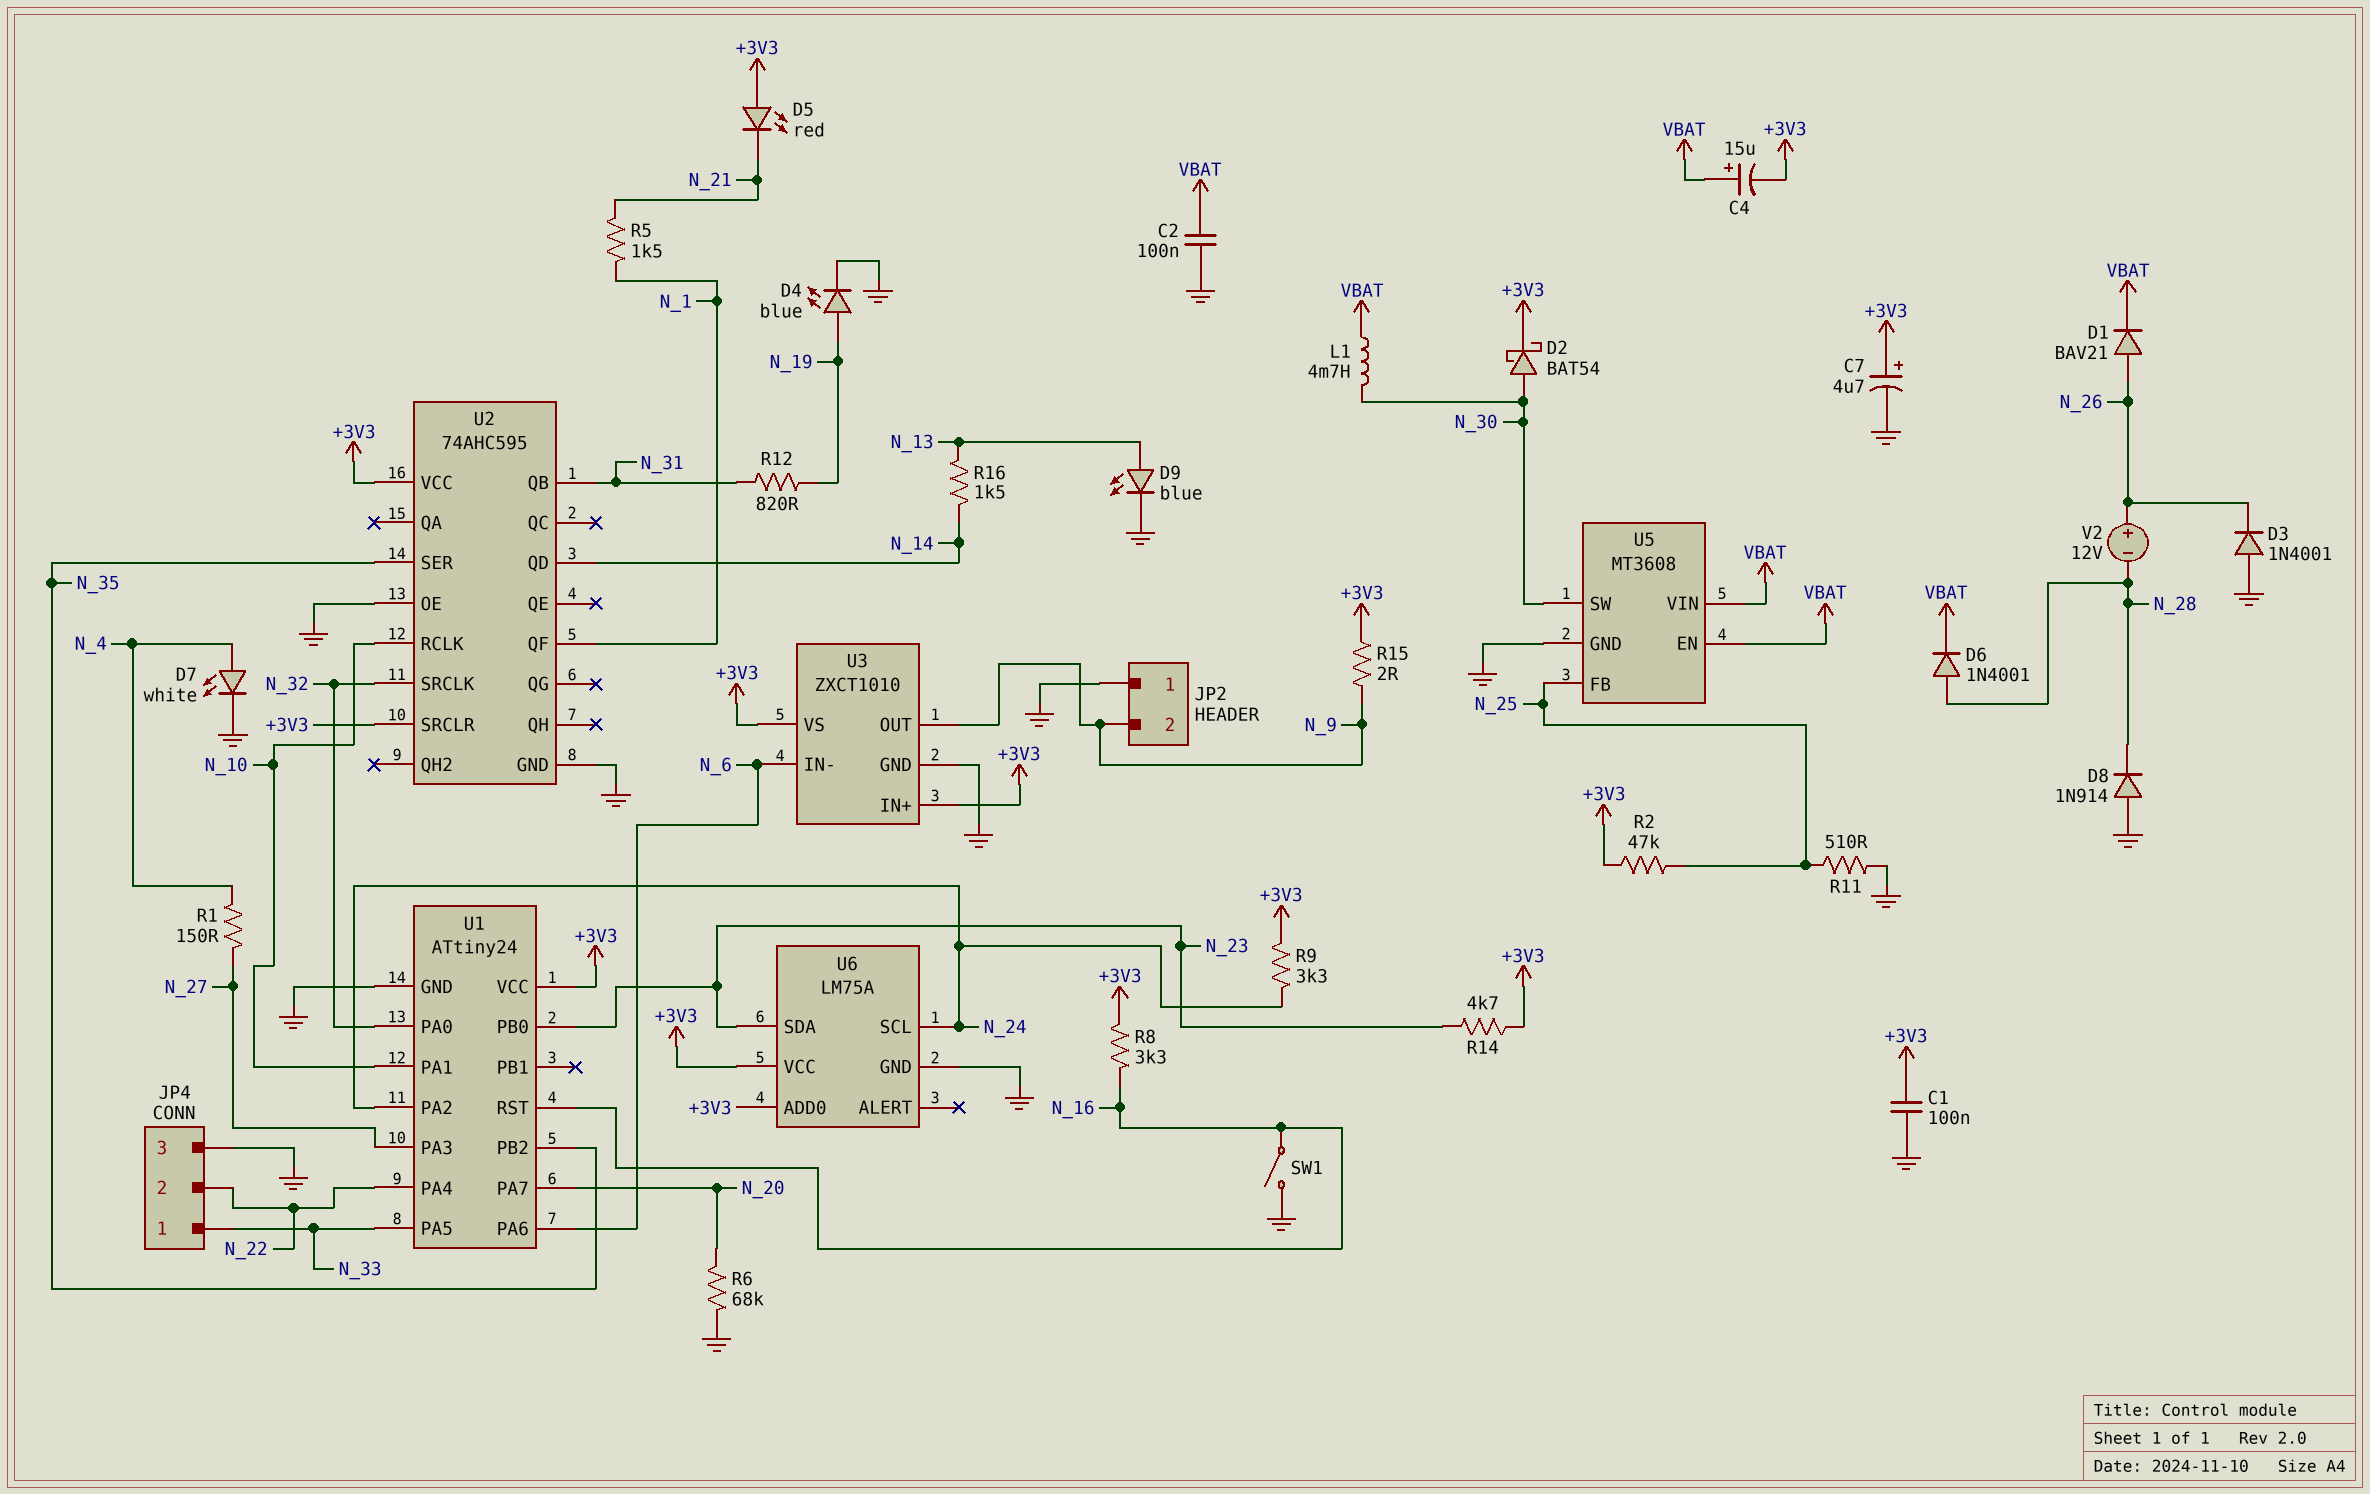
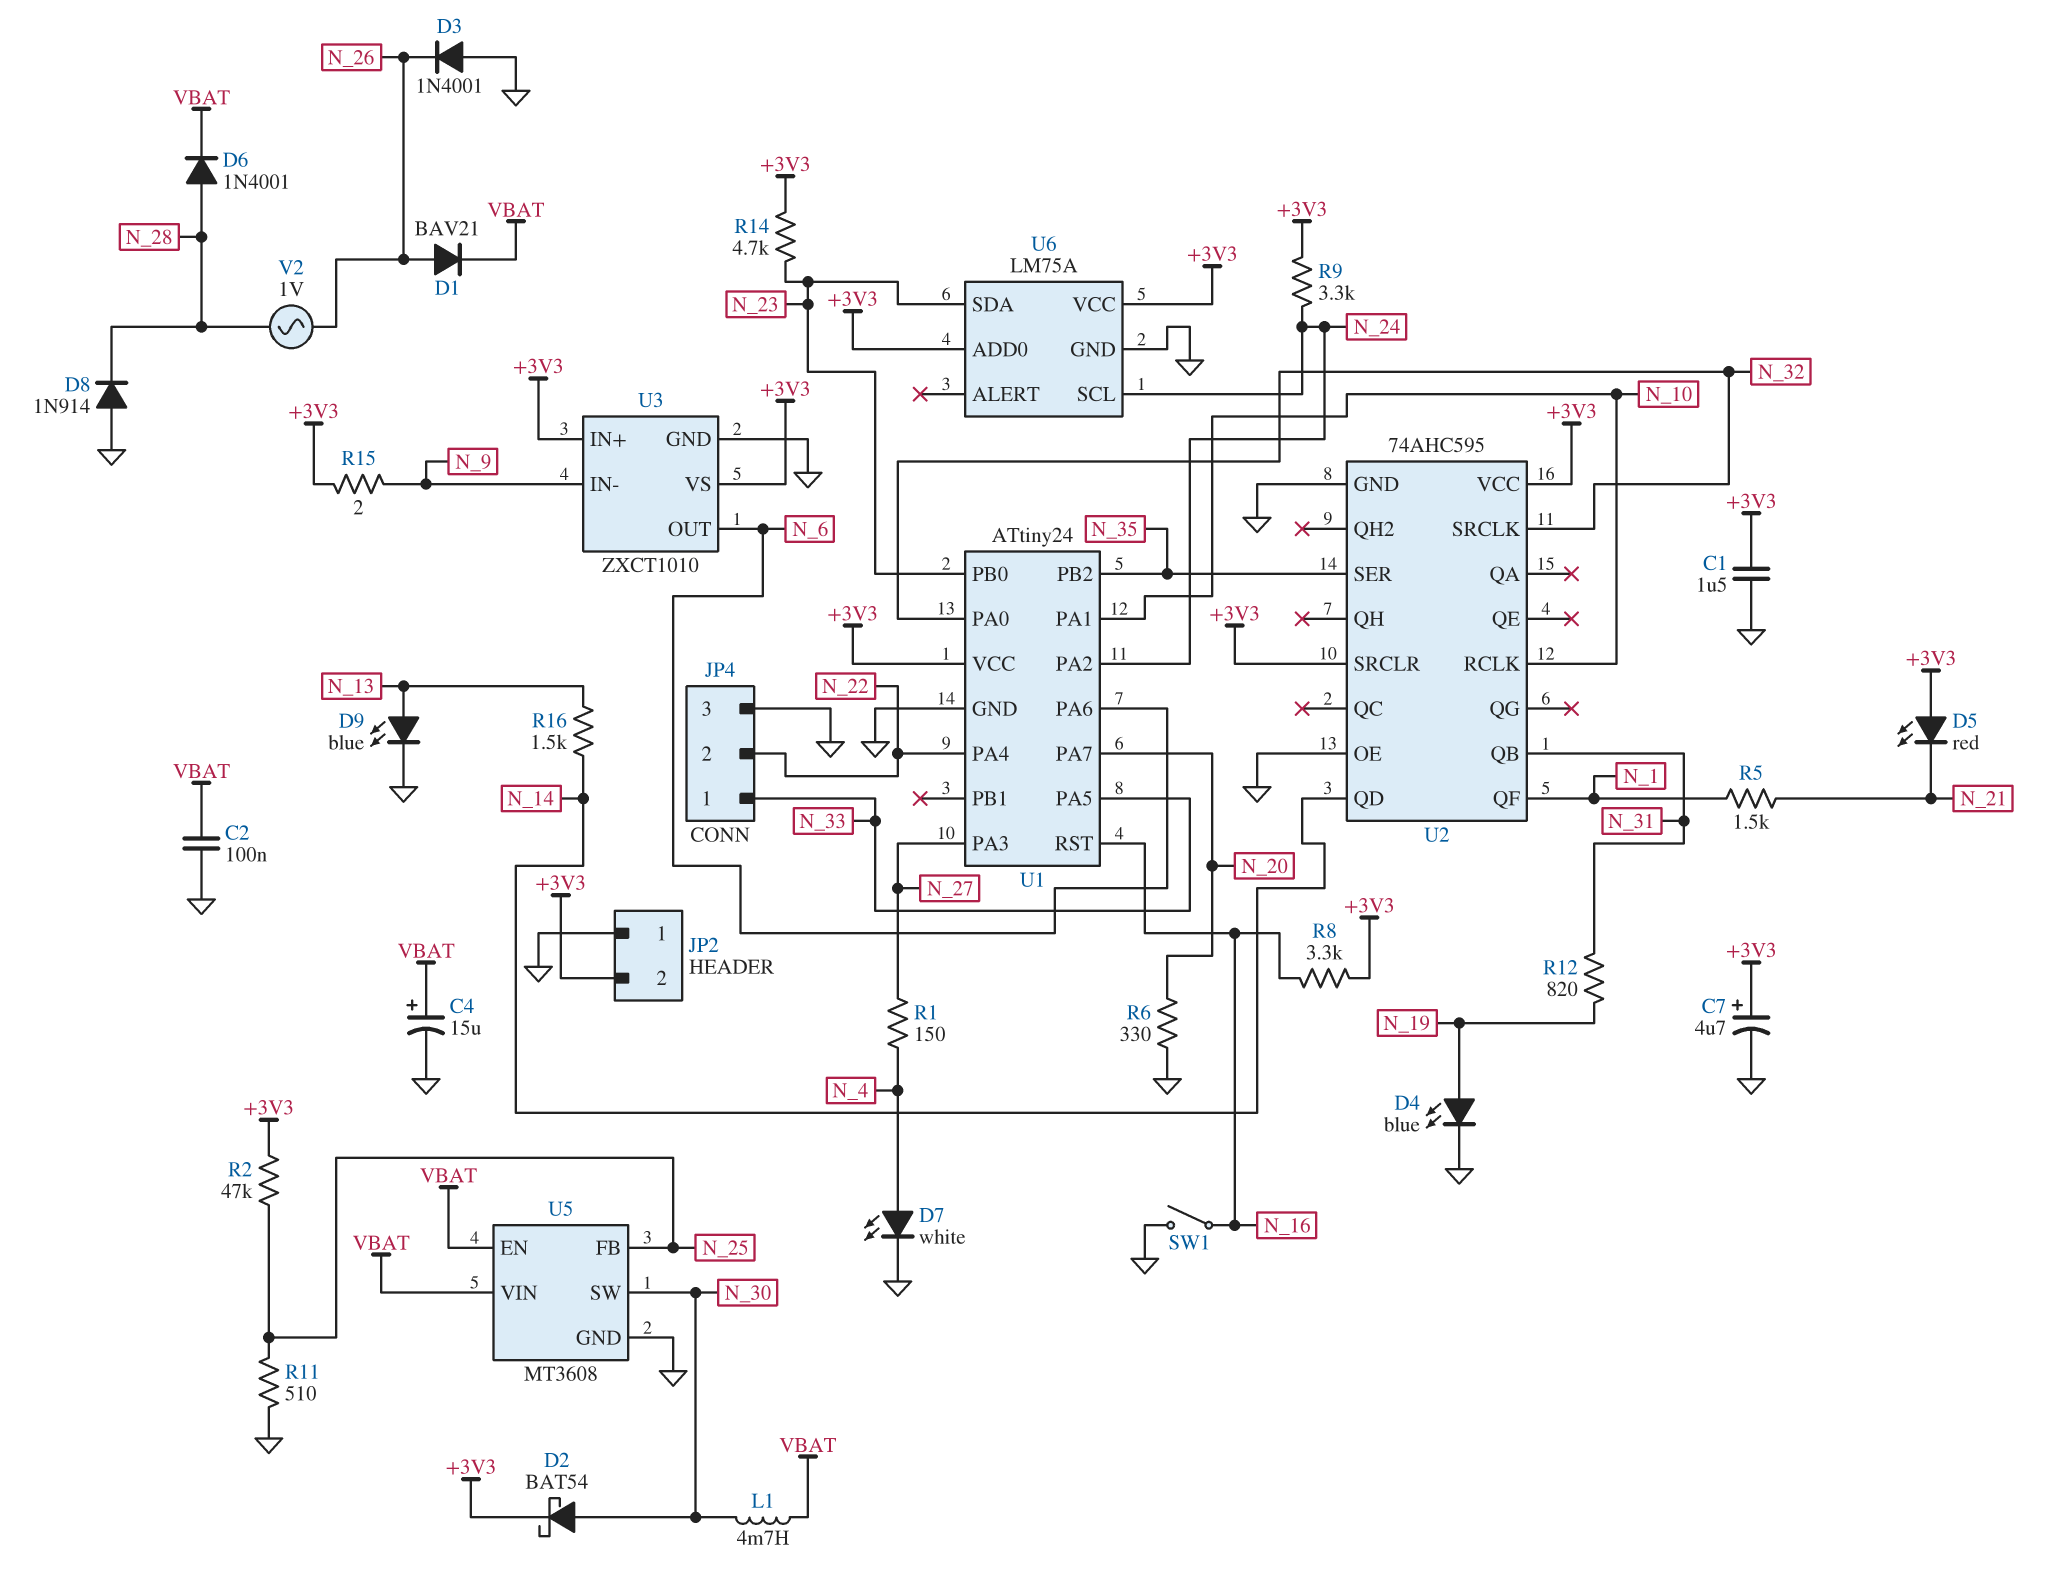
C1: 100nF (+3V3, GND) -> 1.5uF (+3V3, GND)
C4: 15uF (plus VBAT, minus +3V3) -> 15uF (plus VBAT, minus GND)
JP2 pin 2: N_9 -> +3V3
R6: 68k (GND, N_20) -> 330 (GND, N_20)
U3 pin IN-: N_6 -> N_9
U3 pin OUT: N_9 -> N_6
V2: 12V (plus N_26, minus N_28) -> AC 1V (N_26, N_28)

